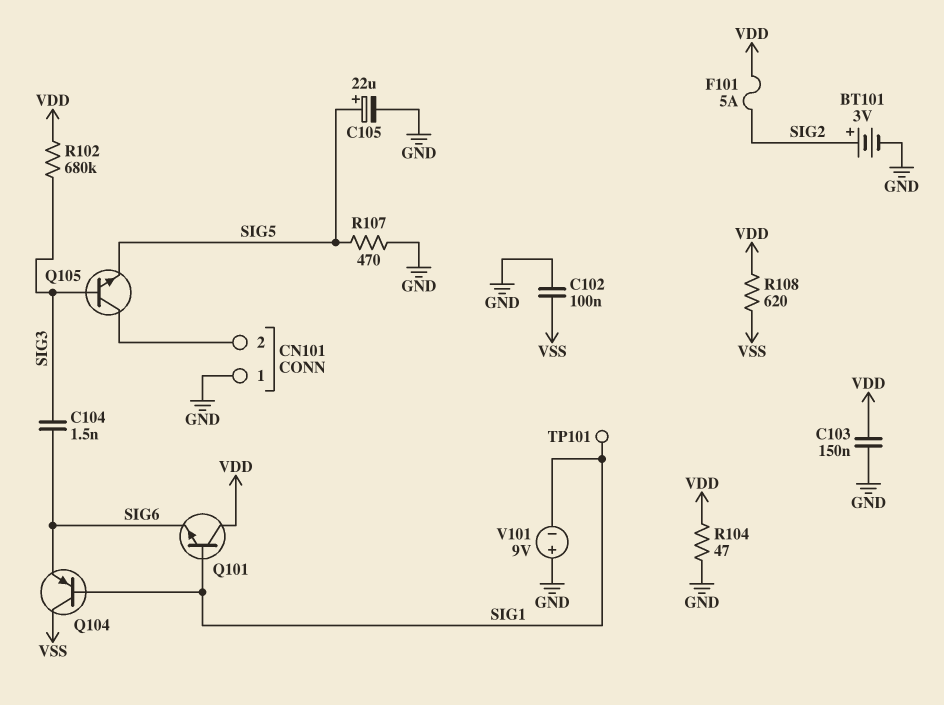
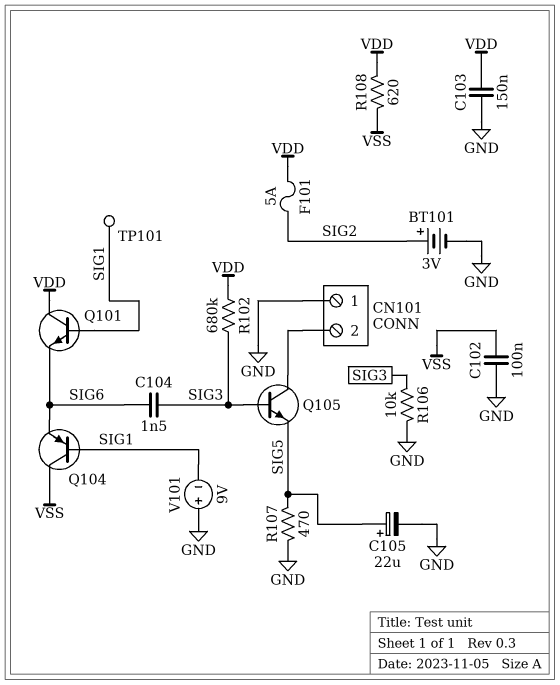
R104: 47 (GND, VDD) -> none
R106: none -> 10k (GND, SIG3)

